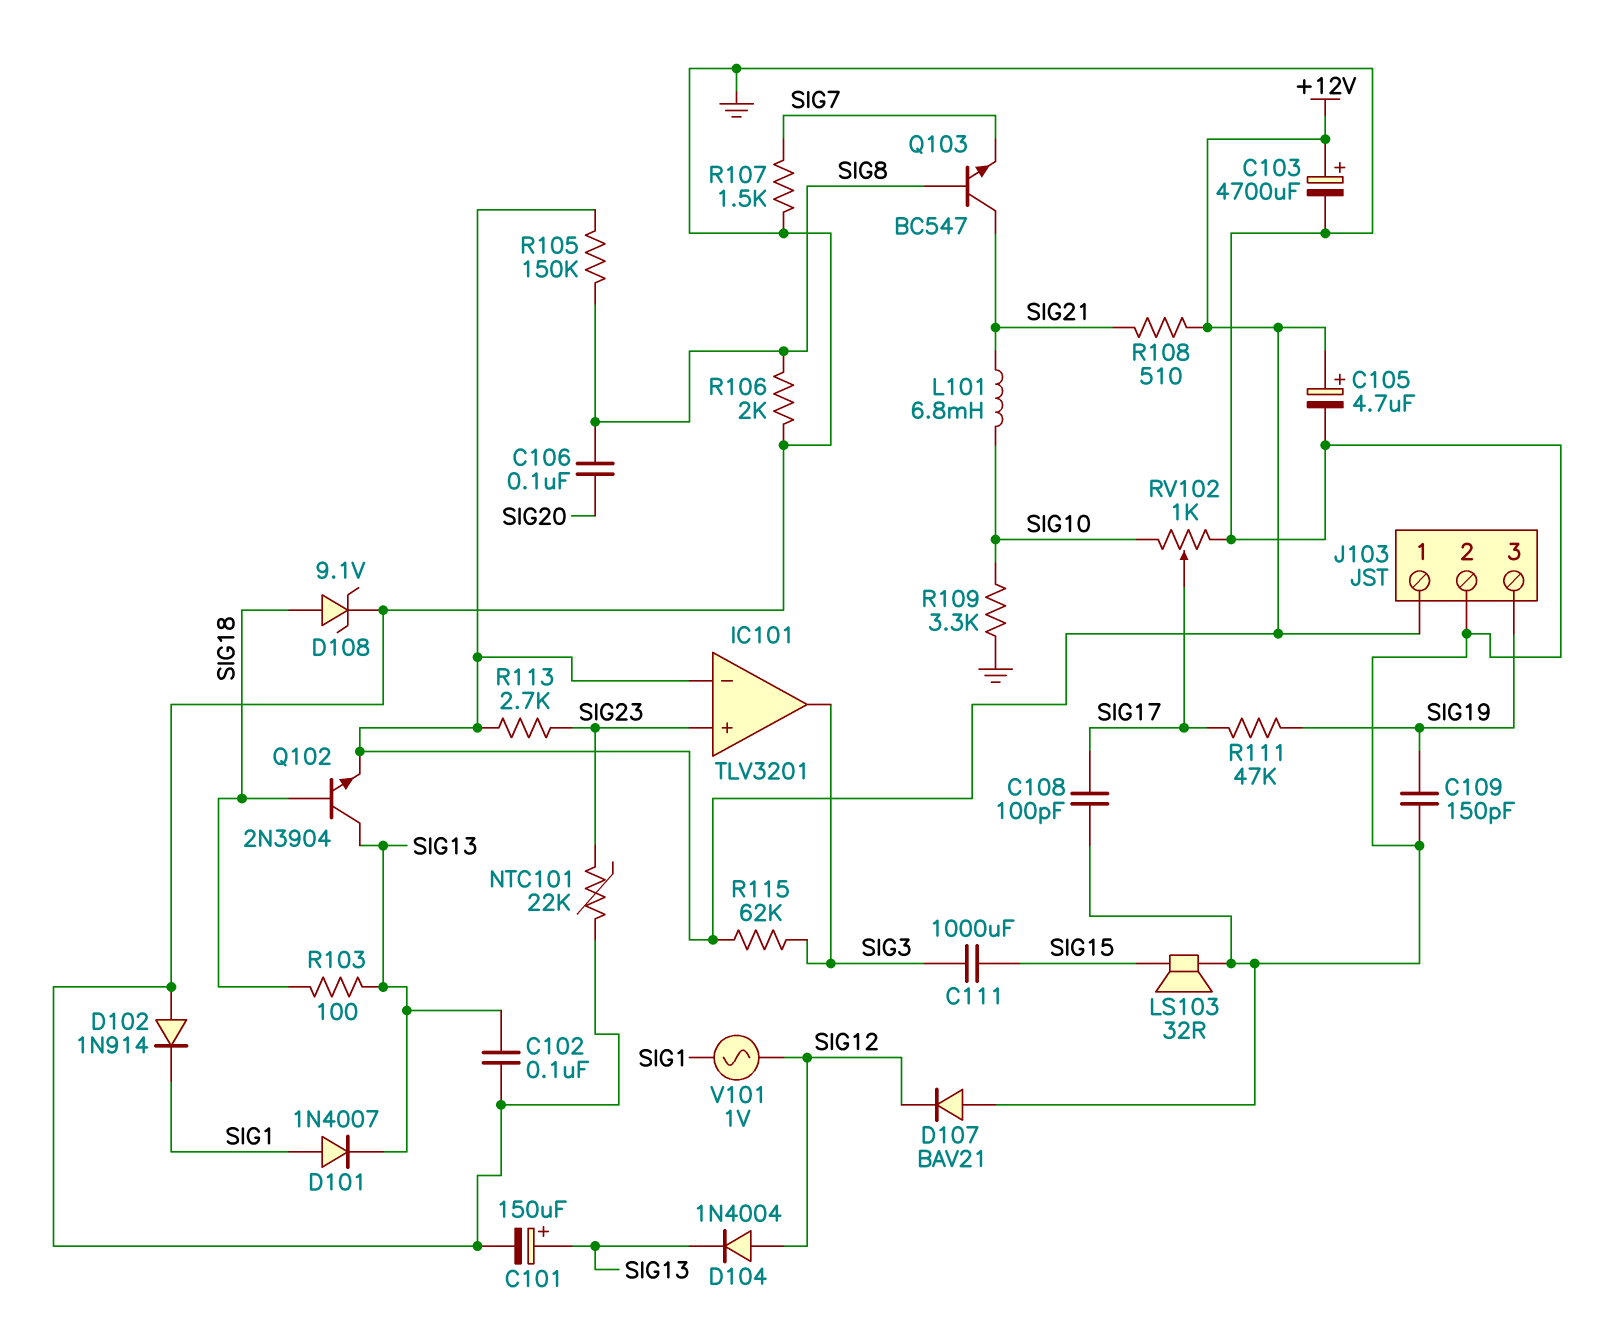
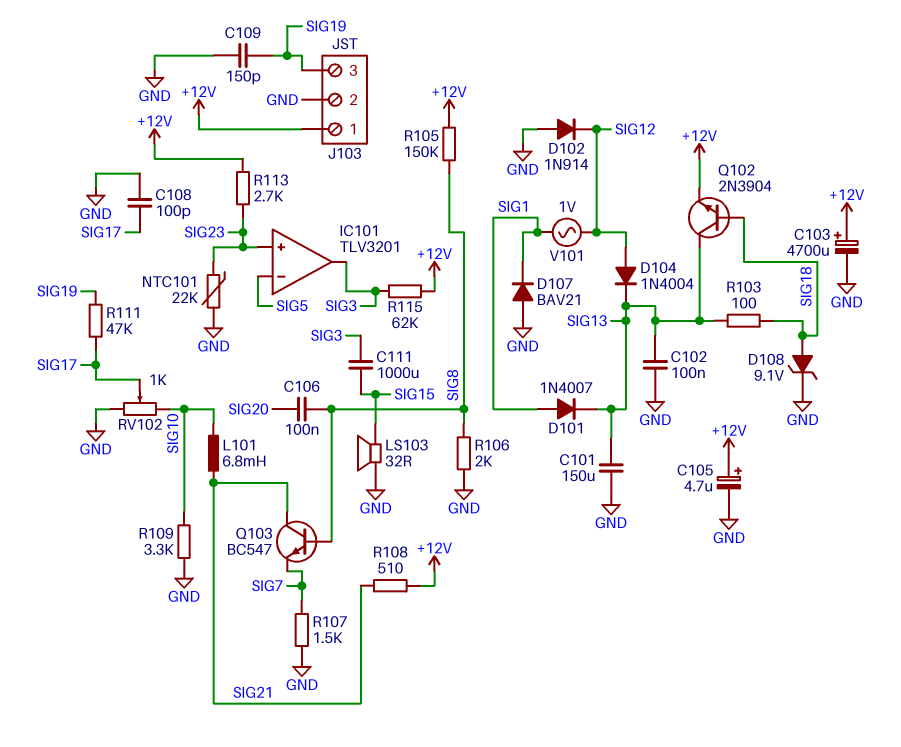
C101: 150uF (plus SIG13, minus GND) -> 150uF (GND, SIG13)
D102: diode 1N914 (A GND, K SIG1) -> diode 1N914 (A GND, K SIG12)
D107: diode BAV21 (A GND, K SIG12) -> diode BAV21 (A GND, K SIG1)
IC101 pin in-: +12V -> SIG5

